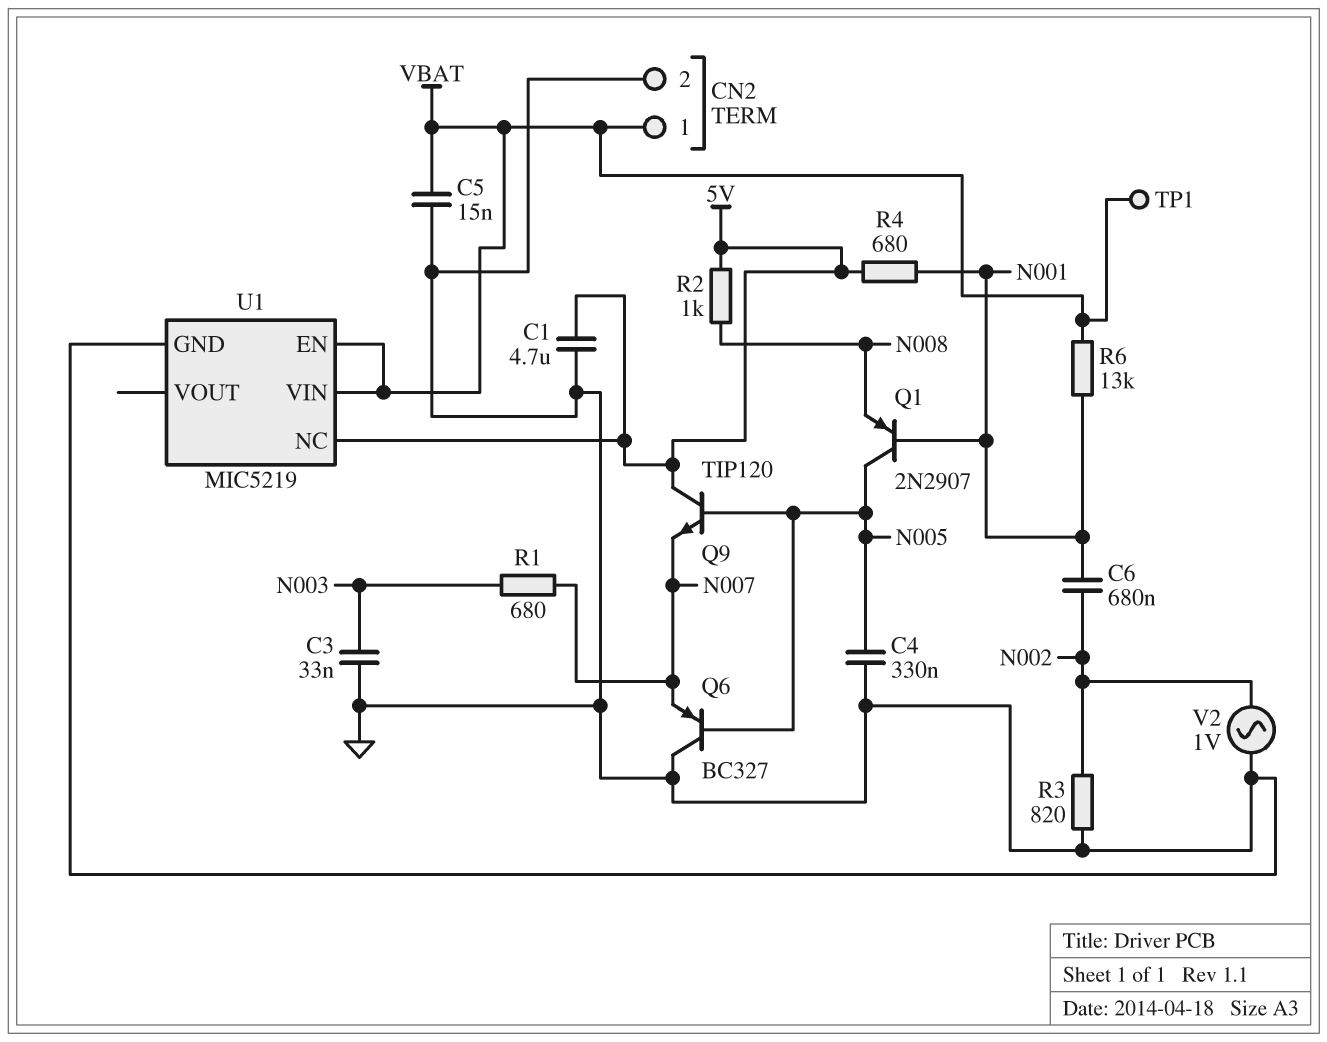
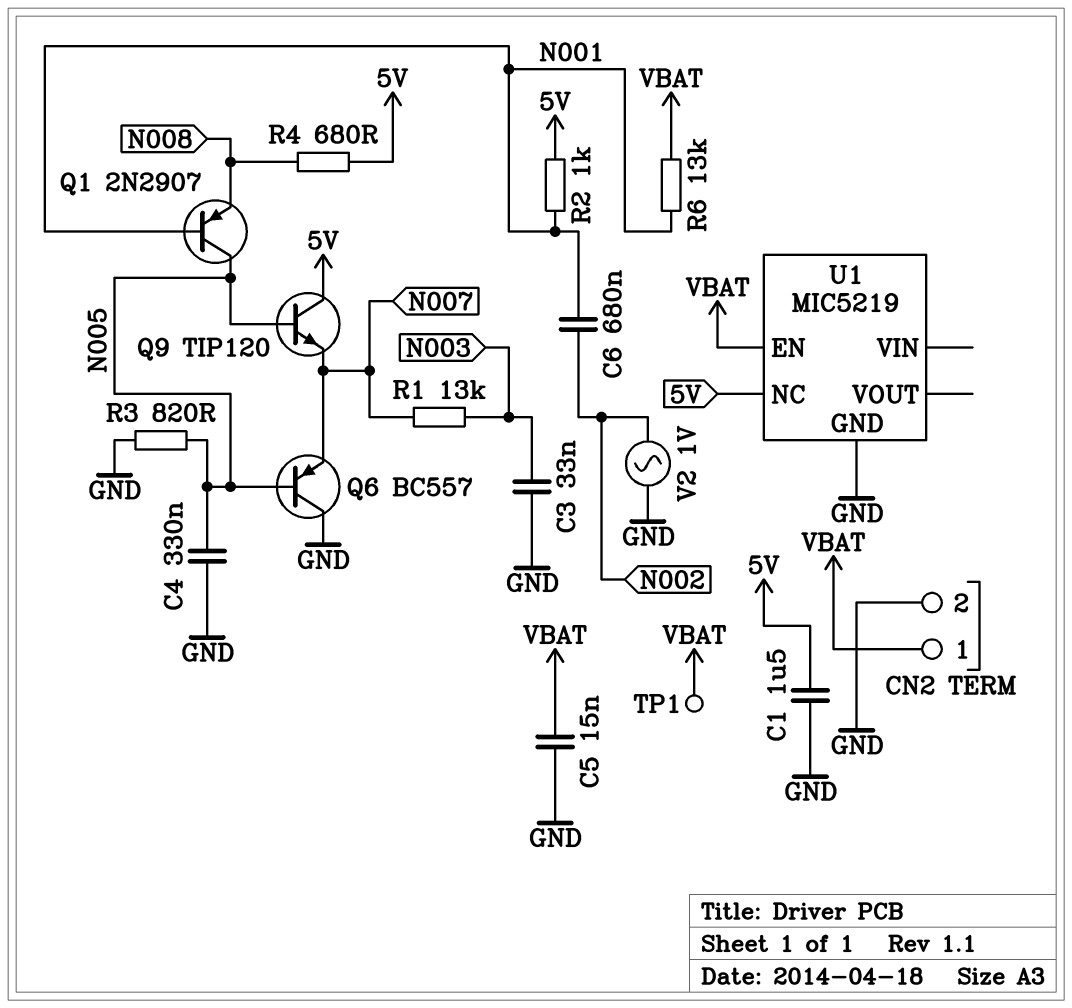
C1: 4.7uF (5V, GND) -> 1.5uF (5V, GND)
Q6: PNP BC327 (B N005, C GND, E N007) -> PNP BC557 (B N005, C GND, E N007)
R1: 680 (N003, N007) -> 13k (N003, N007)
R2: 1k (5V, N008) -> 1k (5V, N001)
R3: 820 (GND, N002) -> 820 (GND, N005)
R4: 680 (5V, N001) -> 680 (5V, N008)
U1 pin VIN: VBAT -> none

